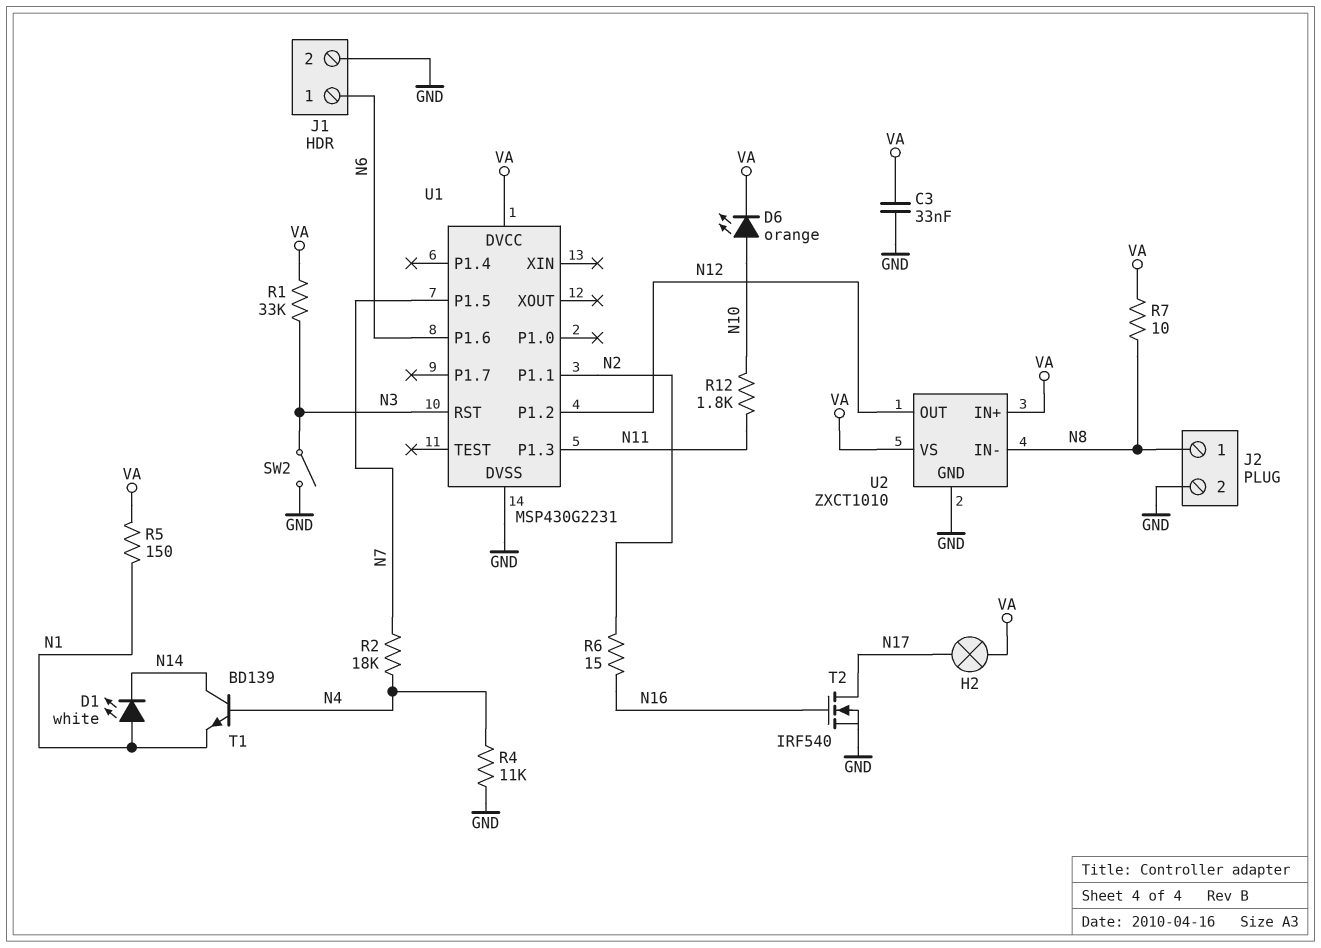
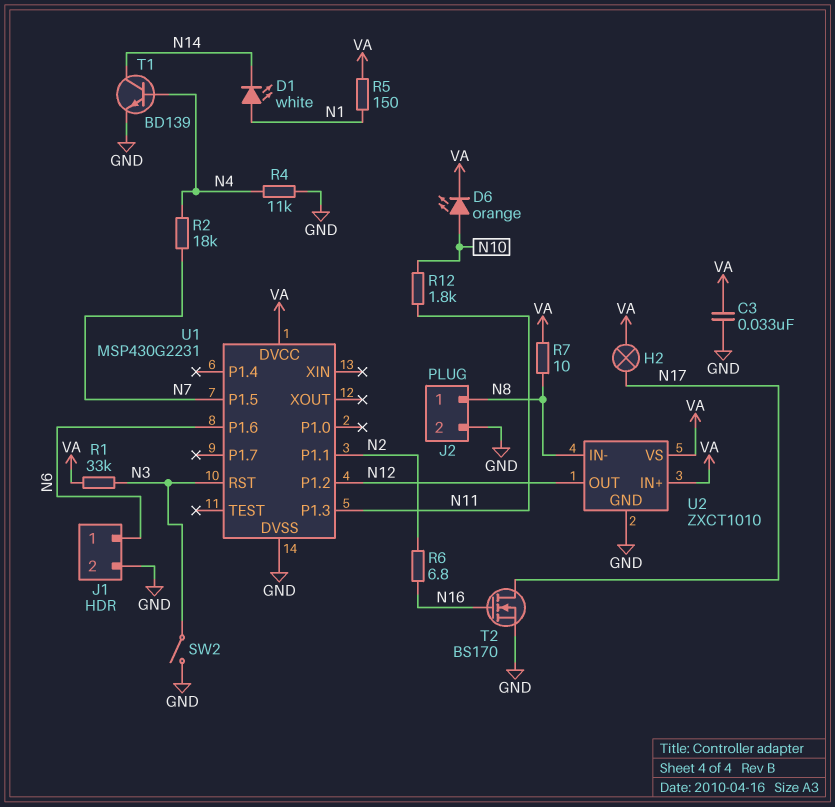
R6: 15 (N2, N16) -> 6.8 (N2, N16)
T1: NPN BD139 (B N4, C N14, E N1) -> NPN BD139 (B N4, C N14, E GND)
T2: NMOS IRF540 (G N16, D N17, S GND) -> NMOS BS170 (G N16, D N17, S GND)

